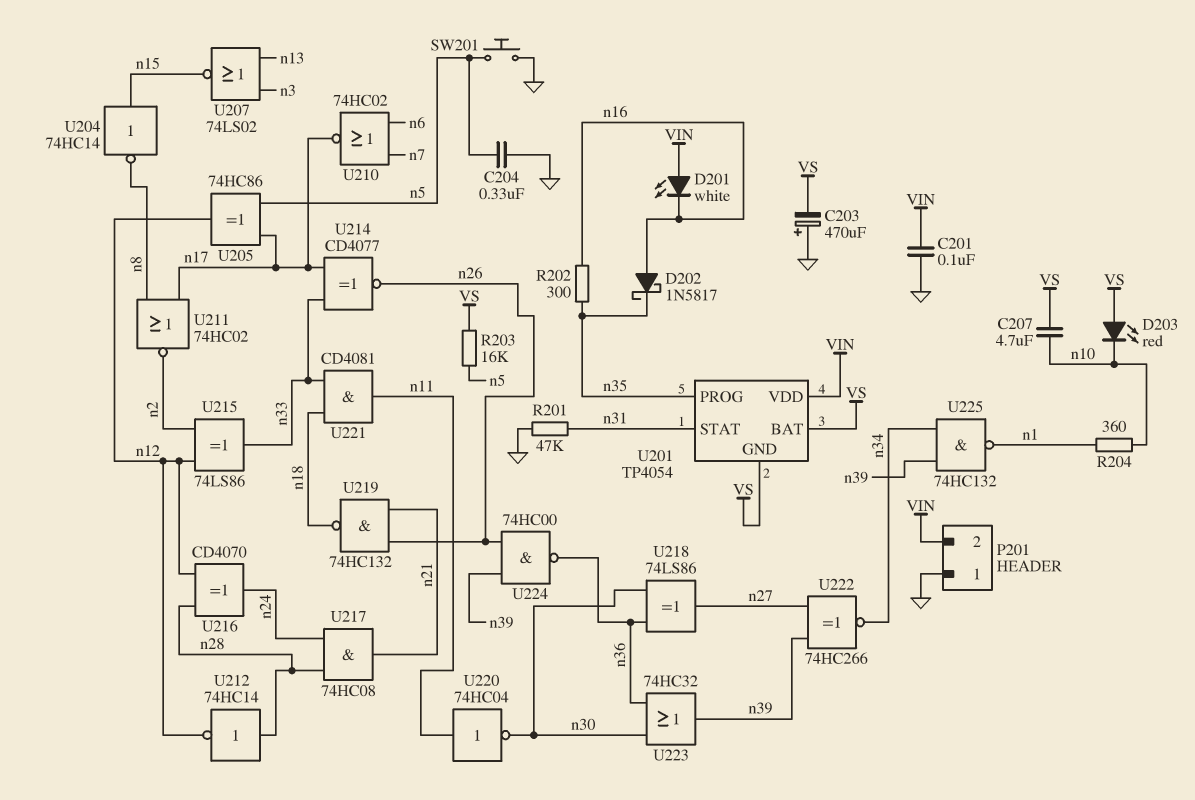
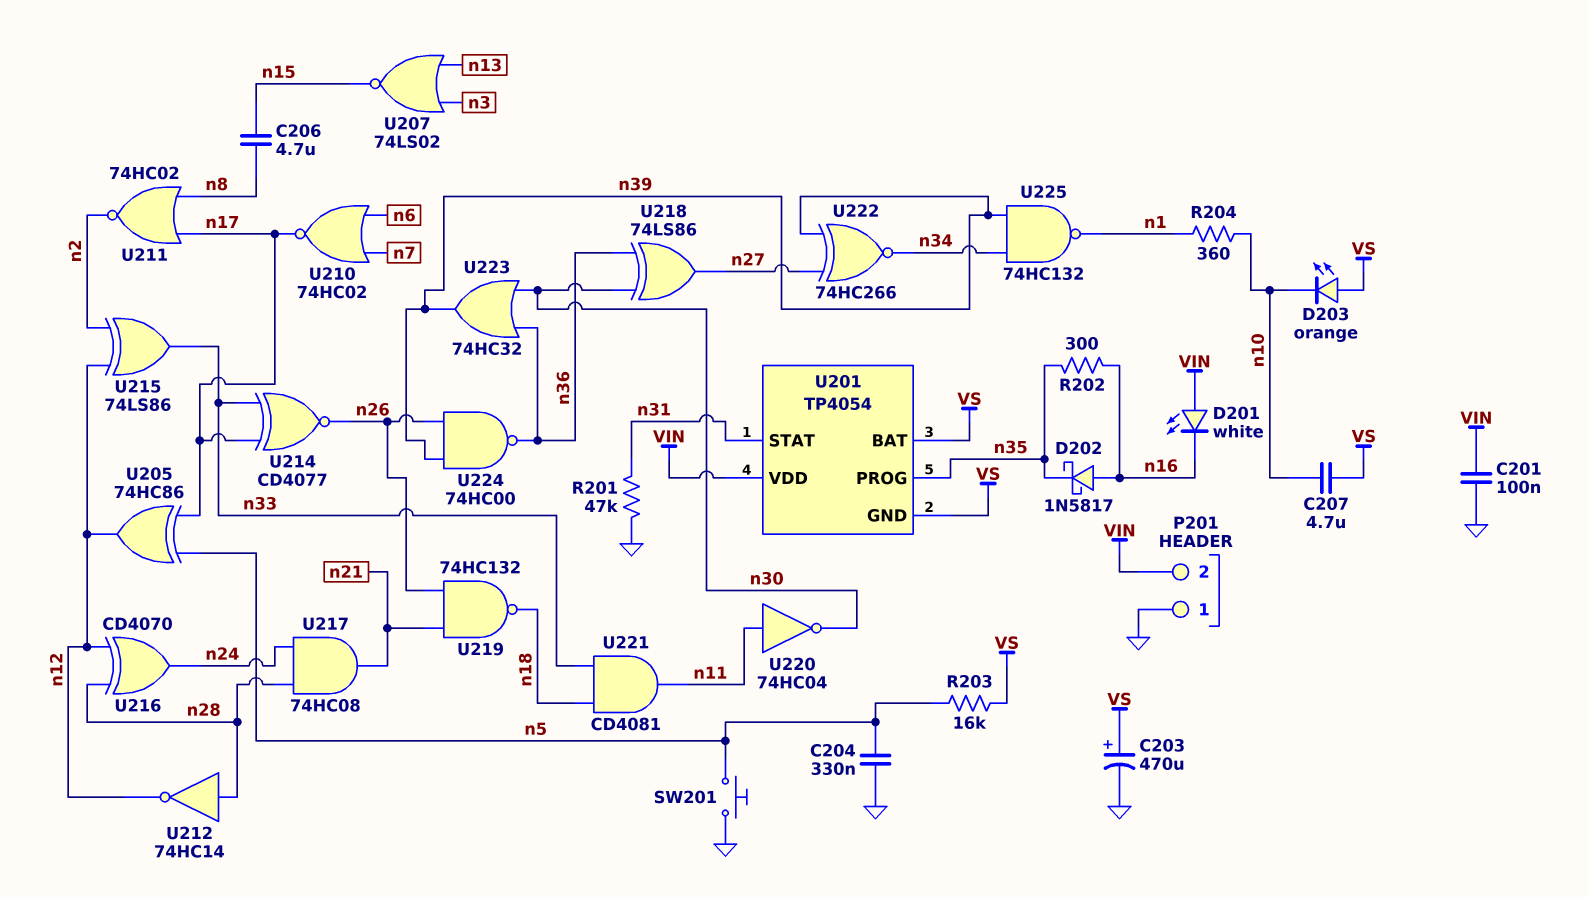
C203: 470uF (plus GND, minus VS) -> 470uF (plus VS, minus GND)
C206: none -> 4.7uF (n8, n15)
D203: LED red (A VS, K n10) -> LED orange (A VS, K n10)
U204: NOT 74HC14 (in n15, out n8) -> none

